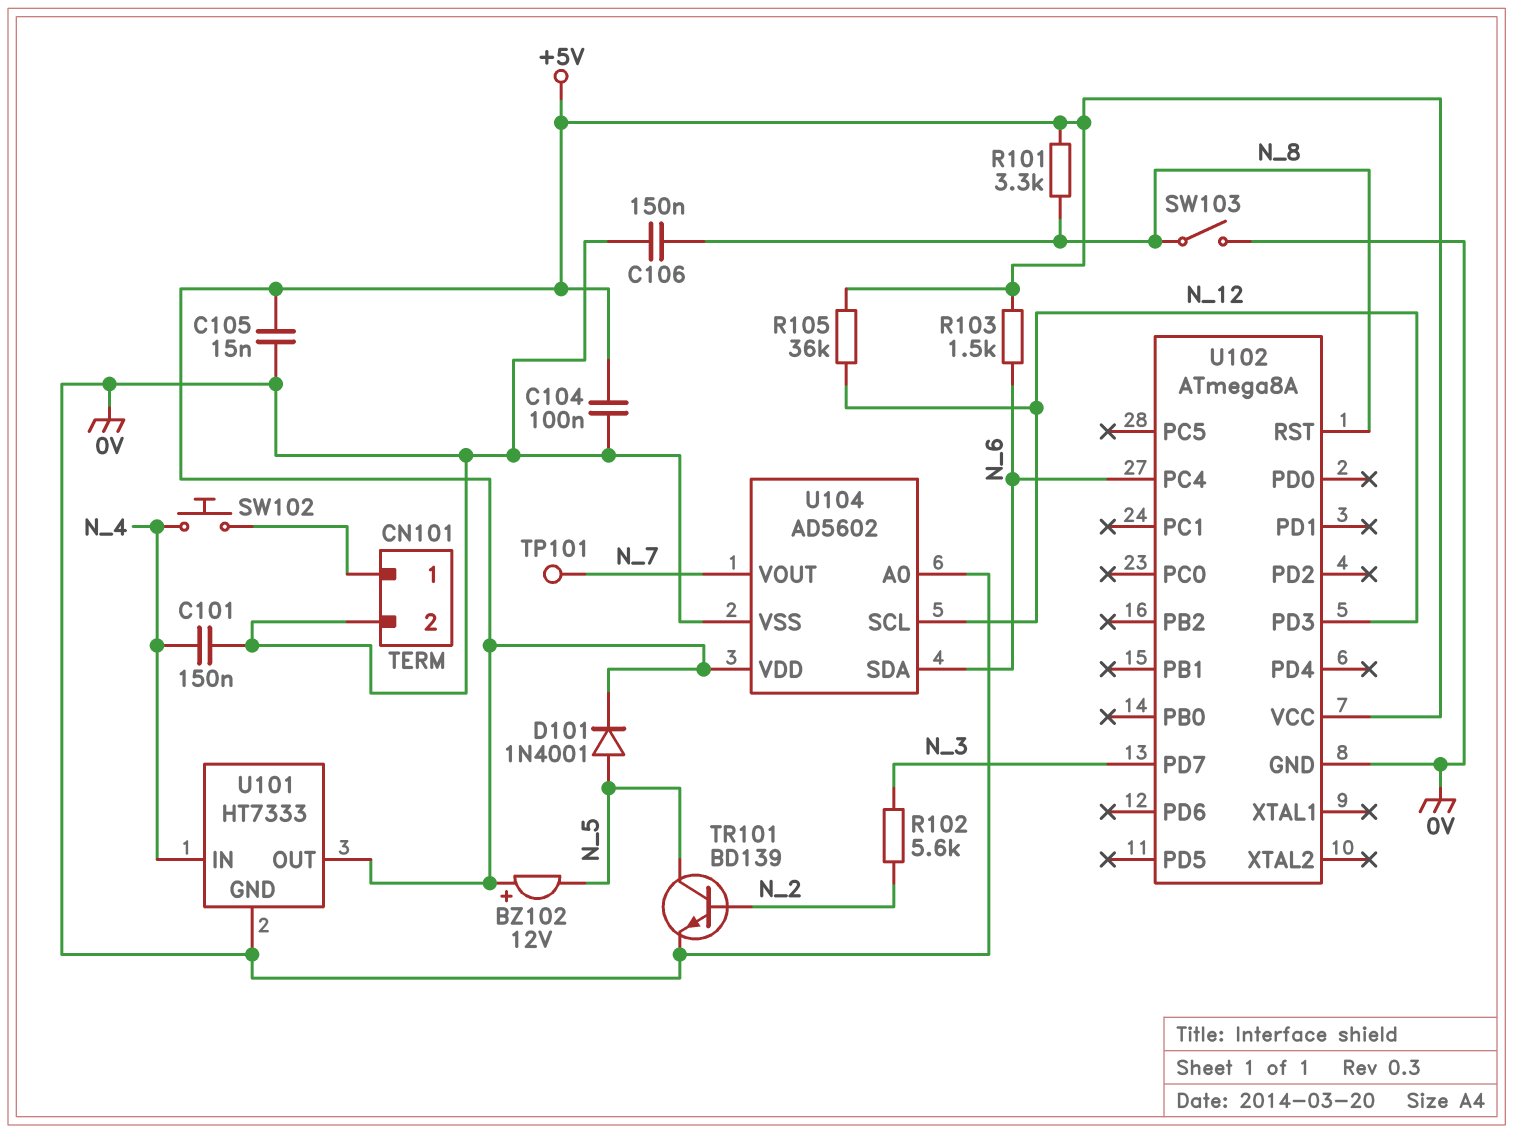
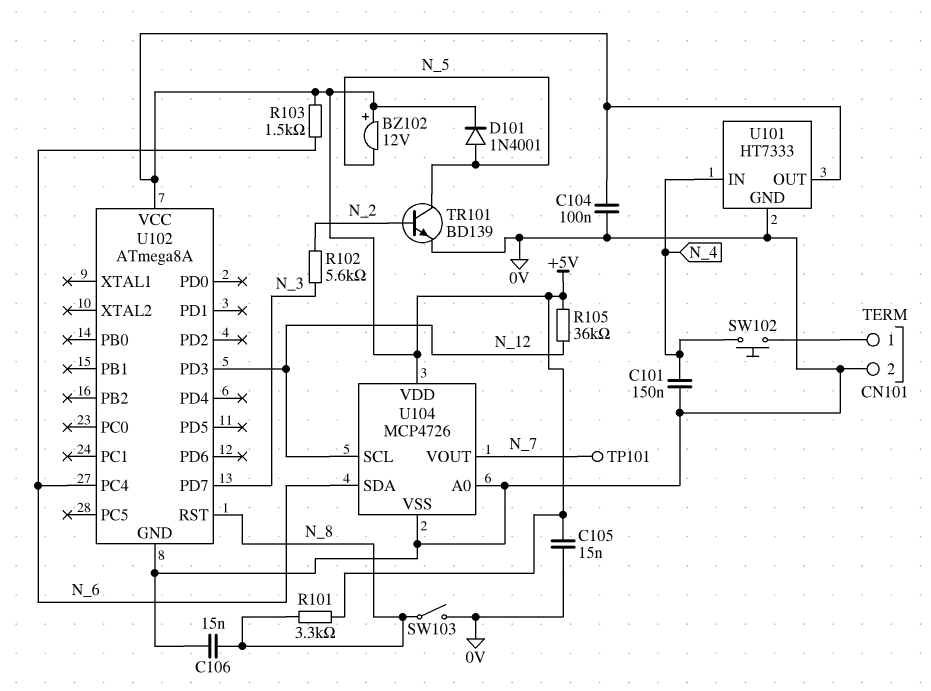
C106: 150nF (0V, N_8) -> 15nF (0V, N_8)
U104: AD5602 -> MCP4726

